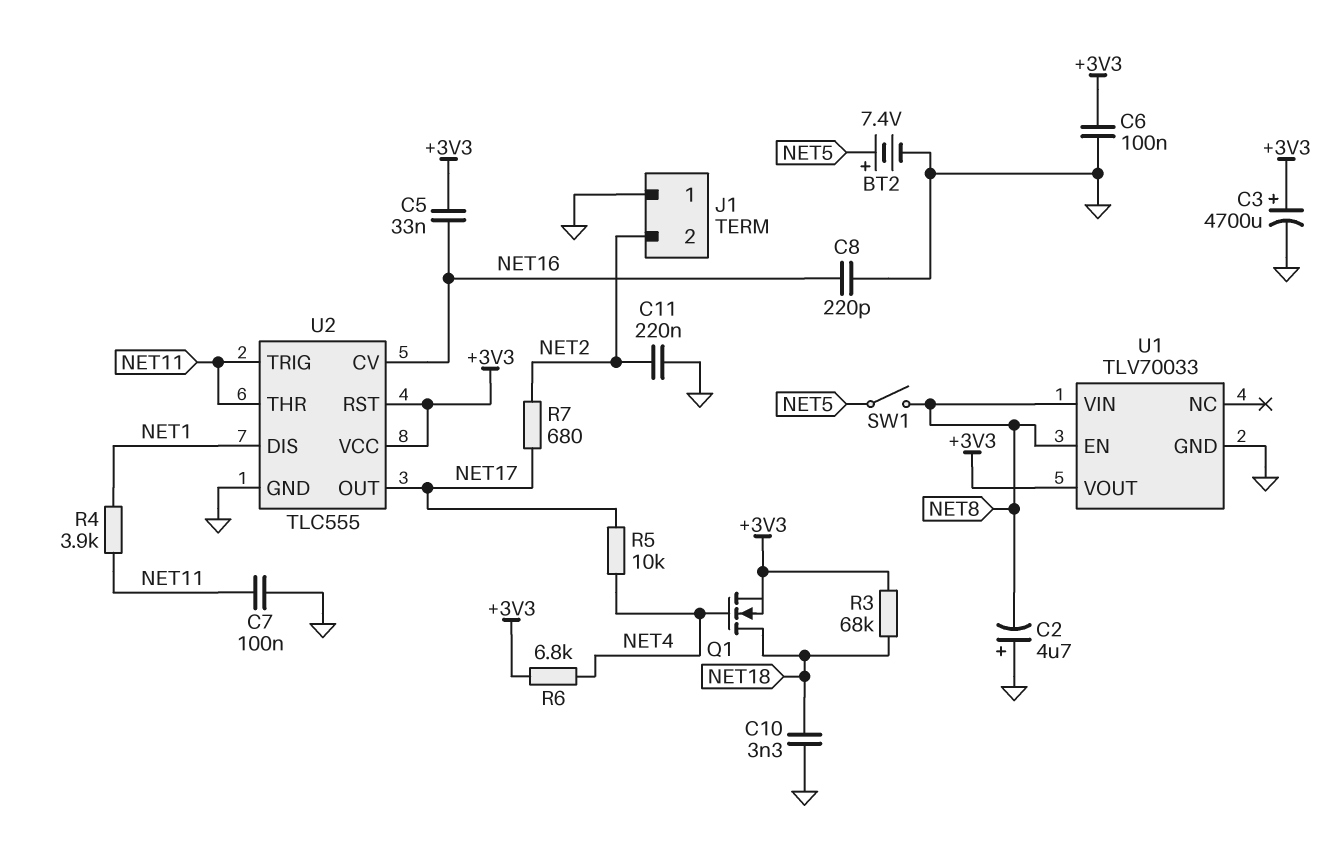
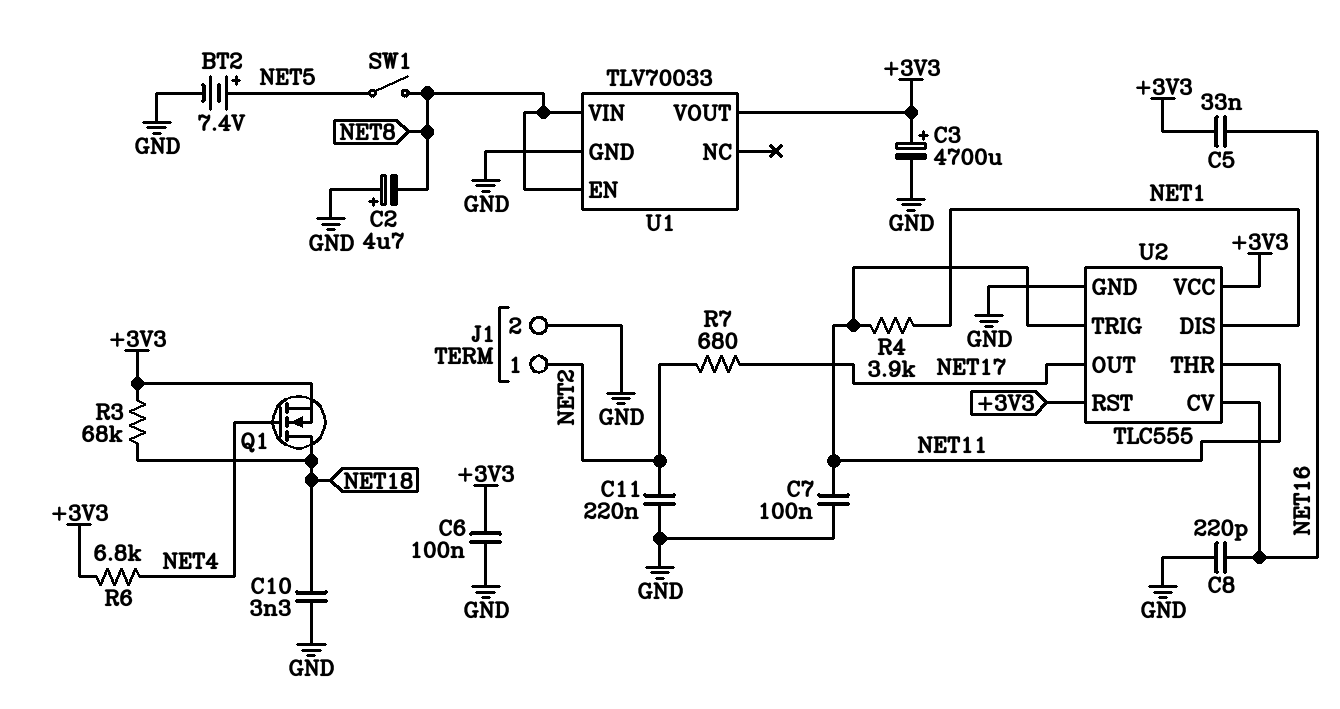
J1 pin 1: GND -> NET2
J1 pin 2: NET2 -> GND
R5: 10k (NET4, NET17) -> none

